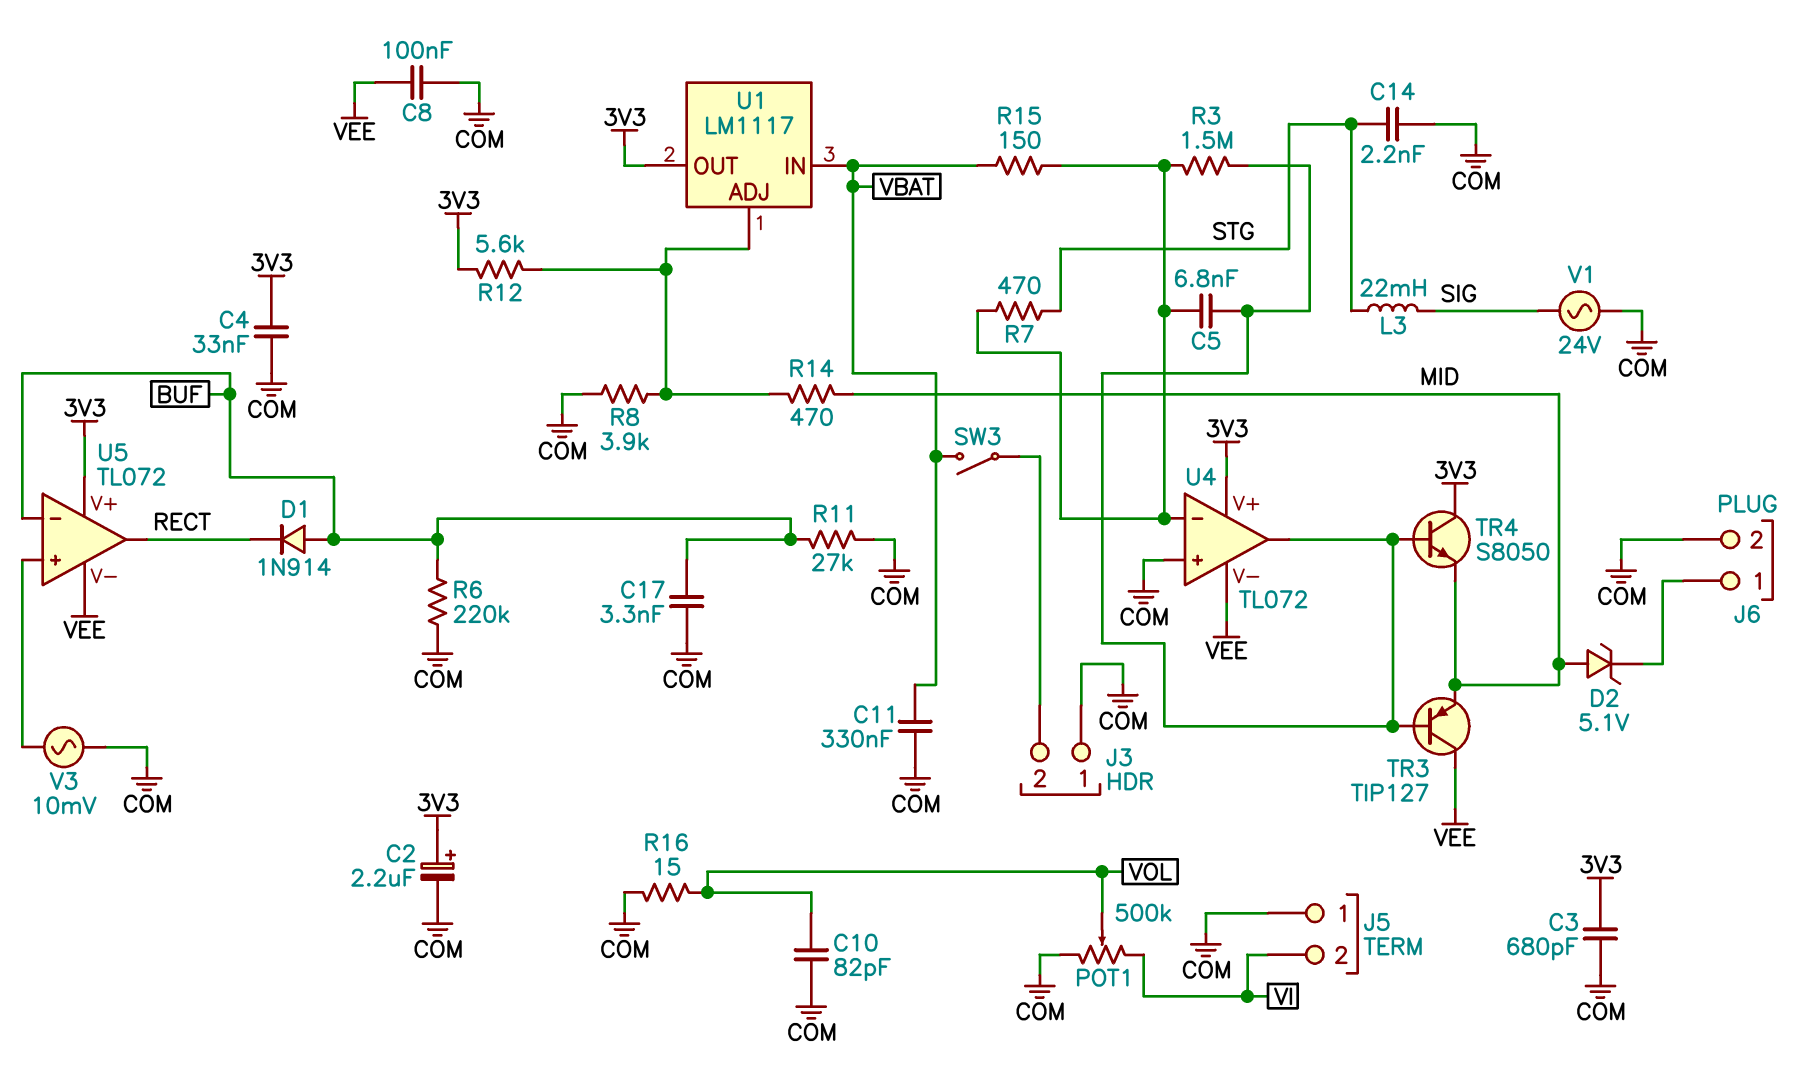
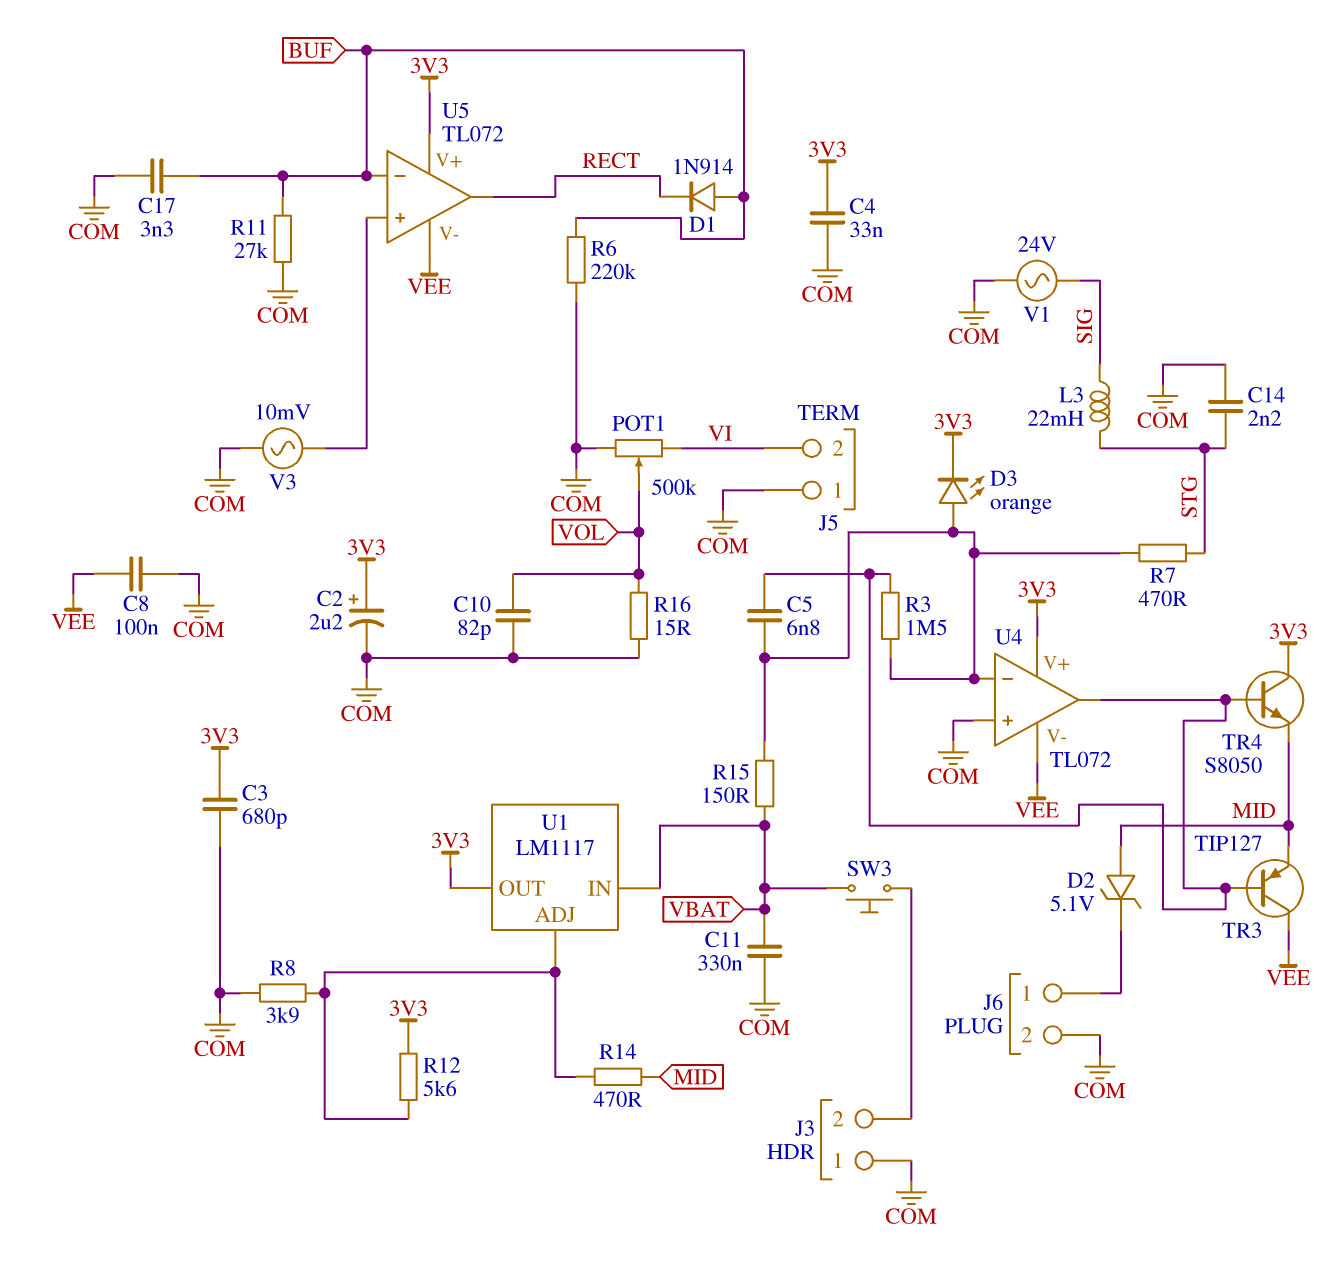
D3: none -> LED orange (A U4/in-, K 3V3)
SW3: switch (J3/2, VBAT) -> button (J3/2, VBAT)

